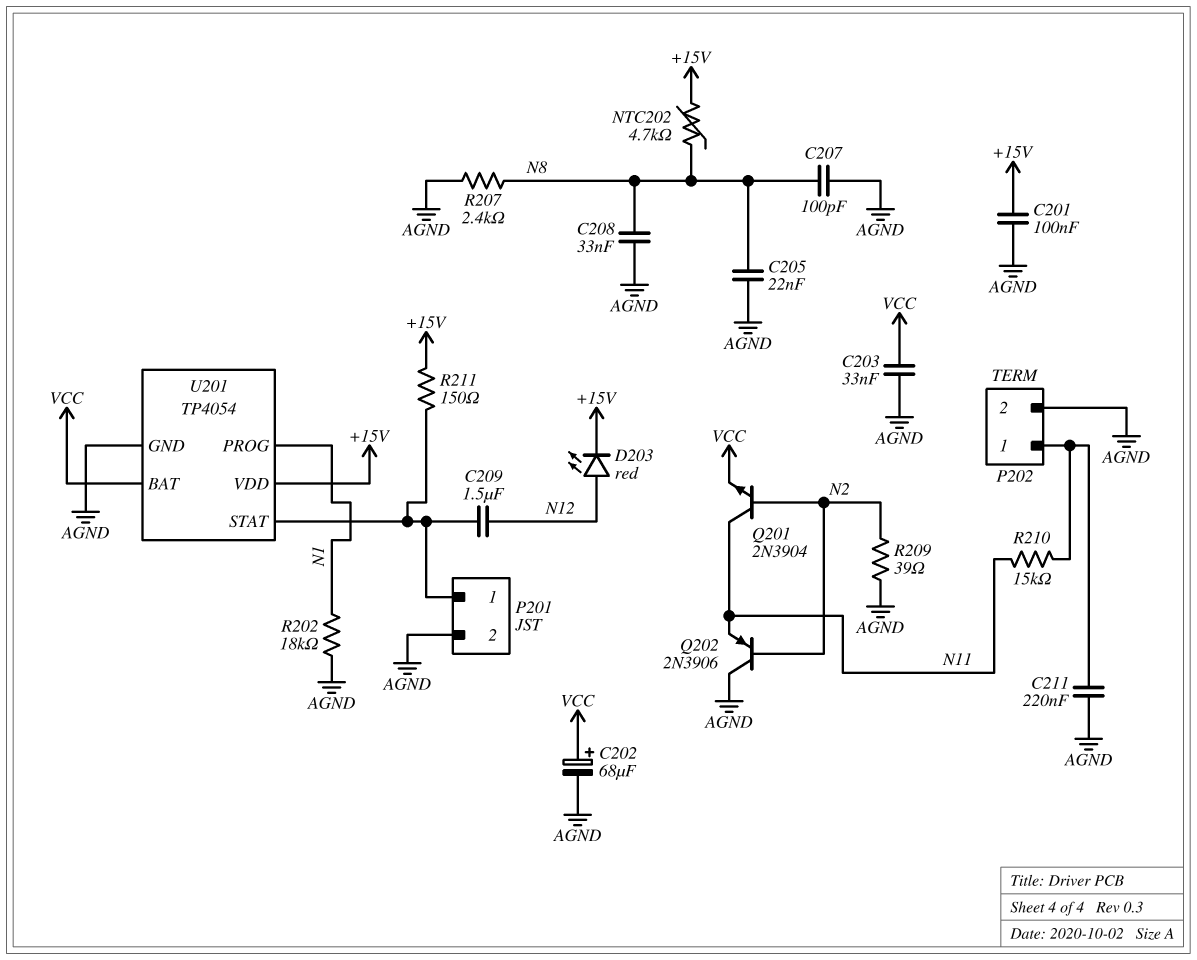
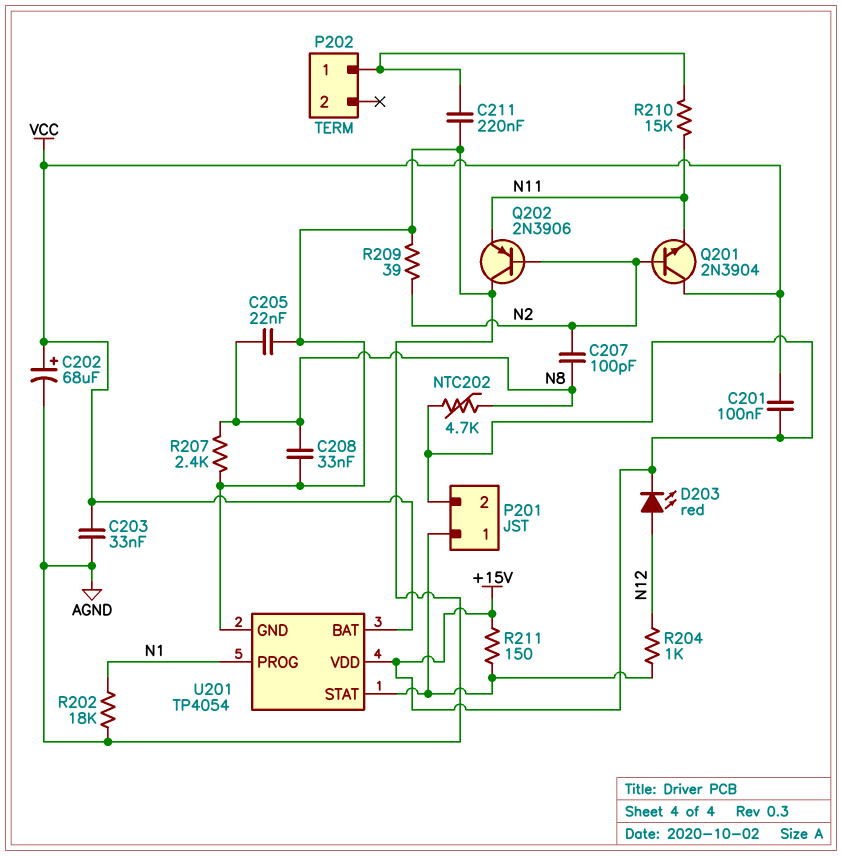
C201: 100nF (+15V, AGND) -> 100nF (+15V, VCC)
C207: 100pF (AGND, N8) -> 100pF (N2, N8)
C209: 1.5uF (N12, P201/1) -> none
P201 pin 2: AGND -> +15V
P202 pin 2: AGND -> none
Q201: NPN 2N3904 (B N2, C N11, E VCC) -> NPN 2N3904 (B N2, C VCC, E N11)
R204: none -> 1k (N12, P201/1)

